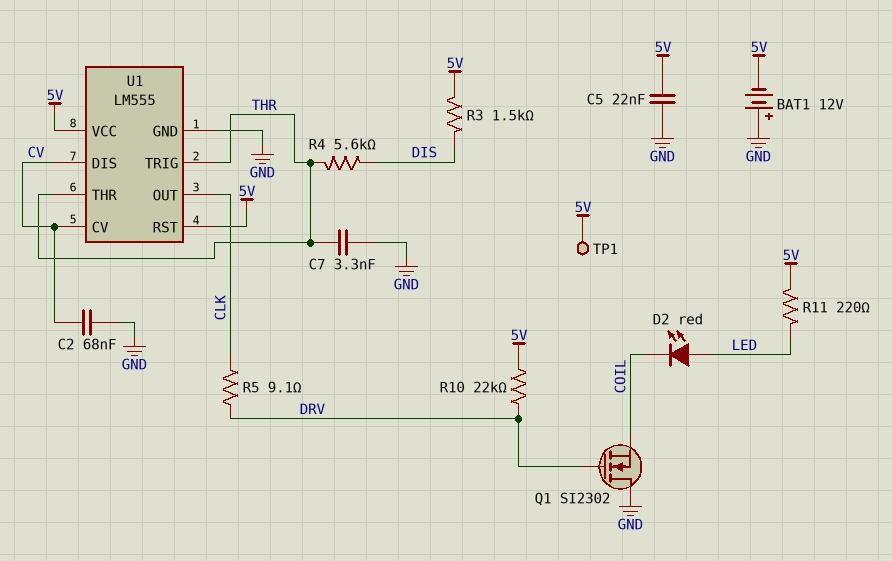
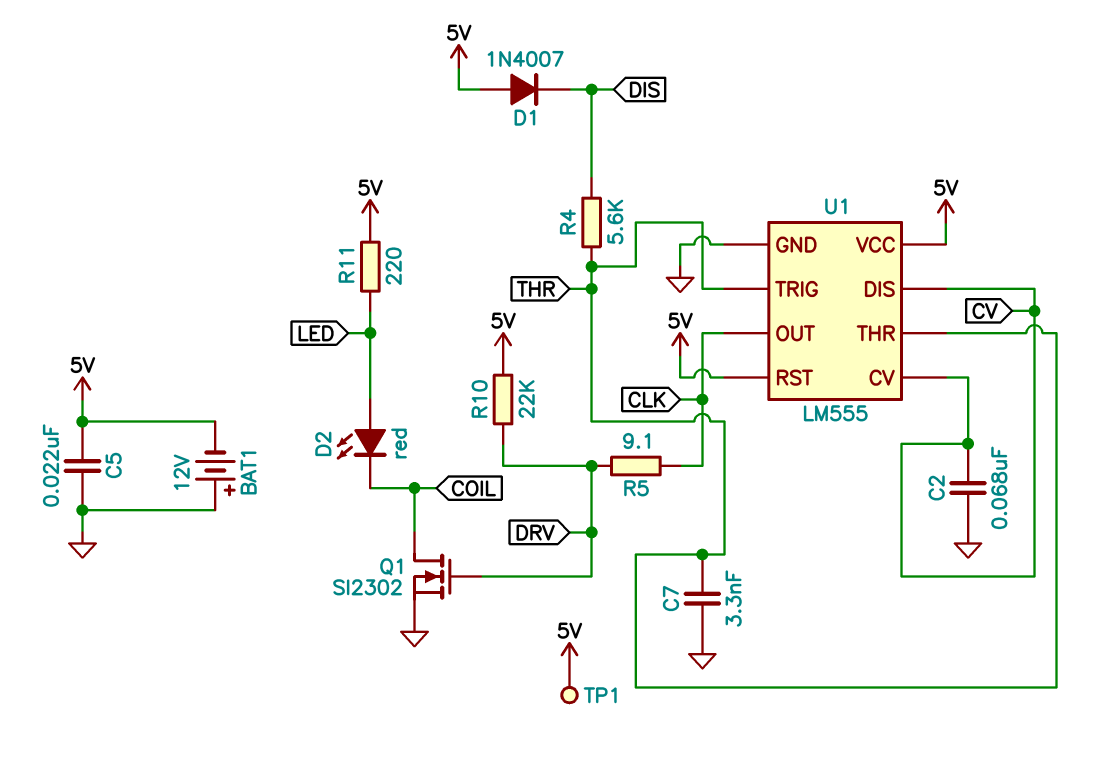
D1: none -> diode 1N4007 (A 5V, K DIS)
Q1: NMOS SI2302 (G DRV, D GND, S COIL) -> NMOS SI2302 (G DRV, D COIL, S GND)
R3: 1.5k (5V, DIS) -> none

